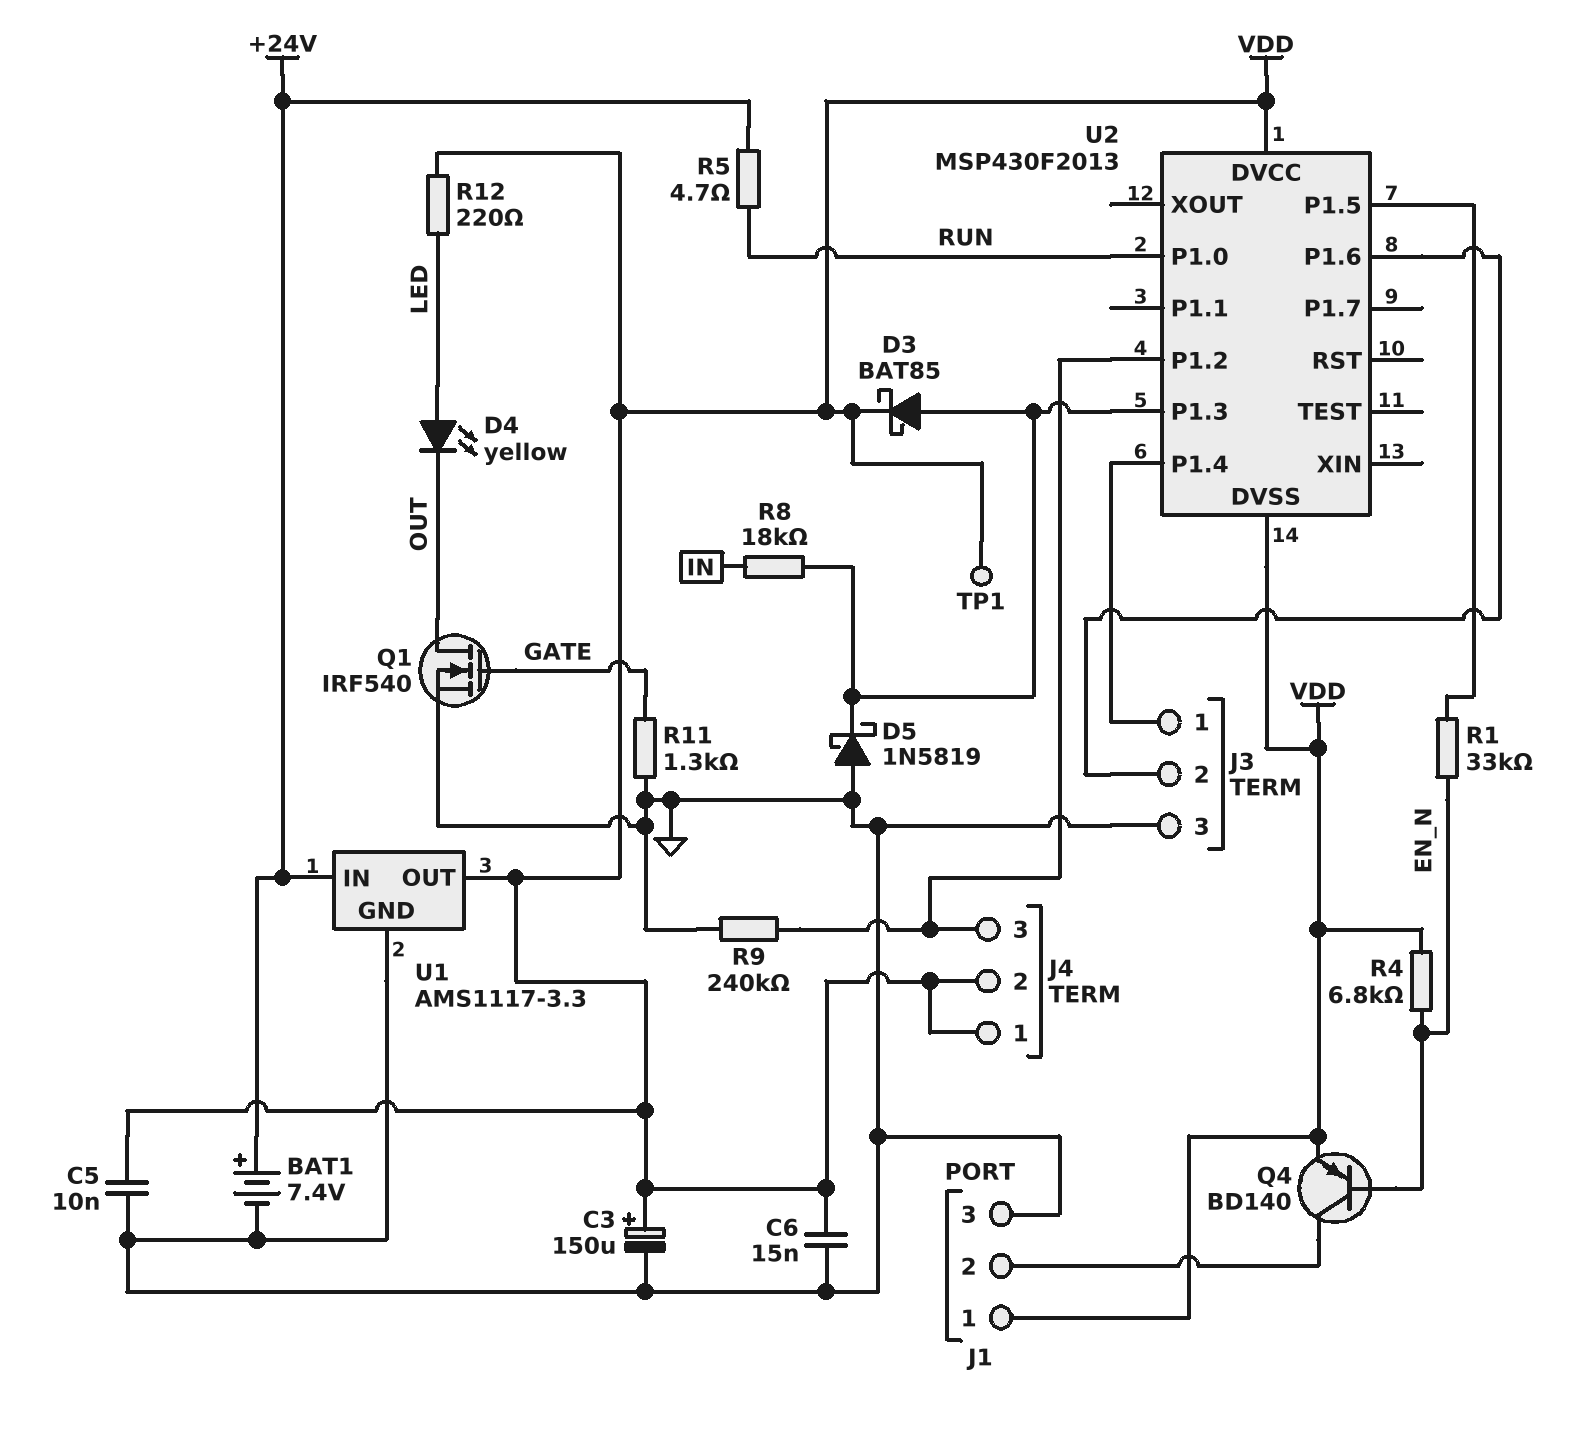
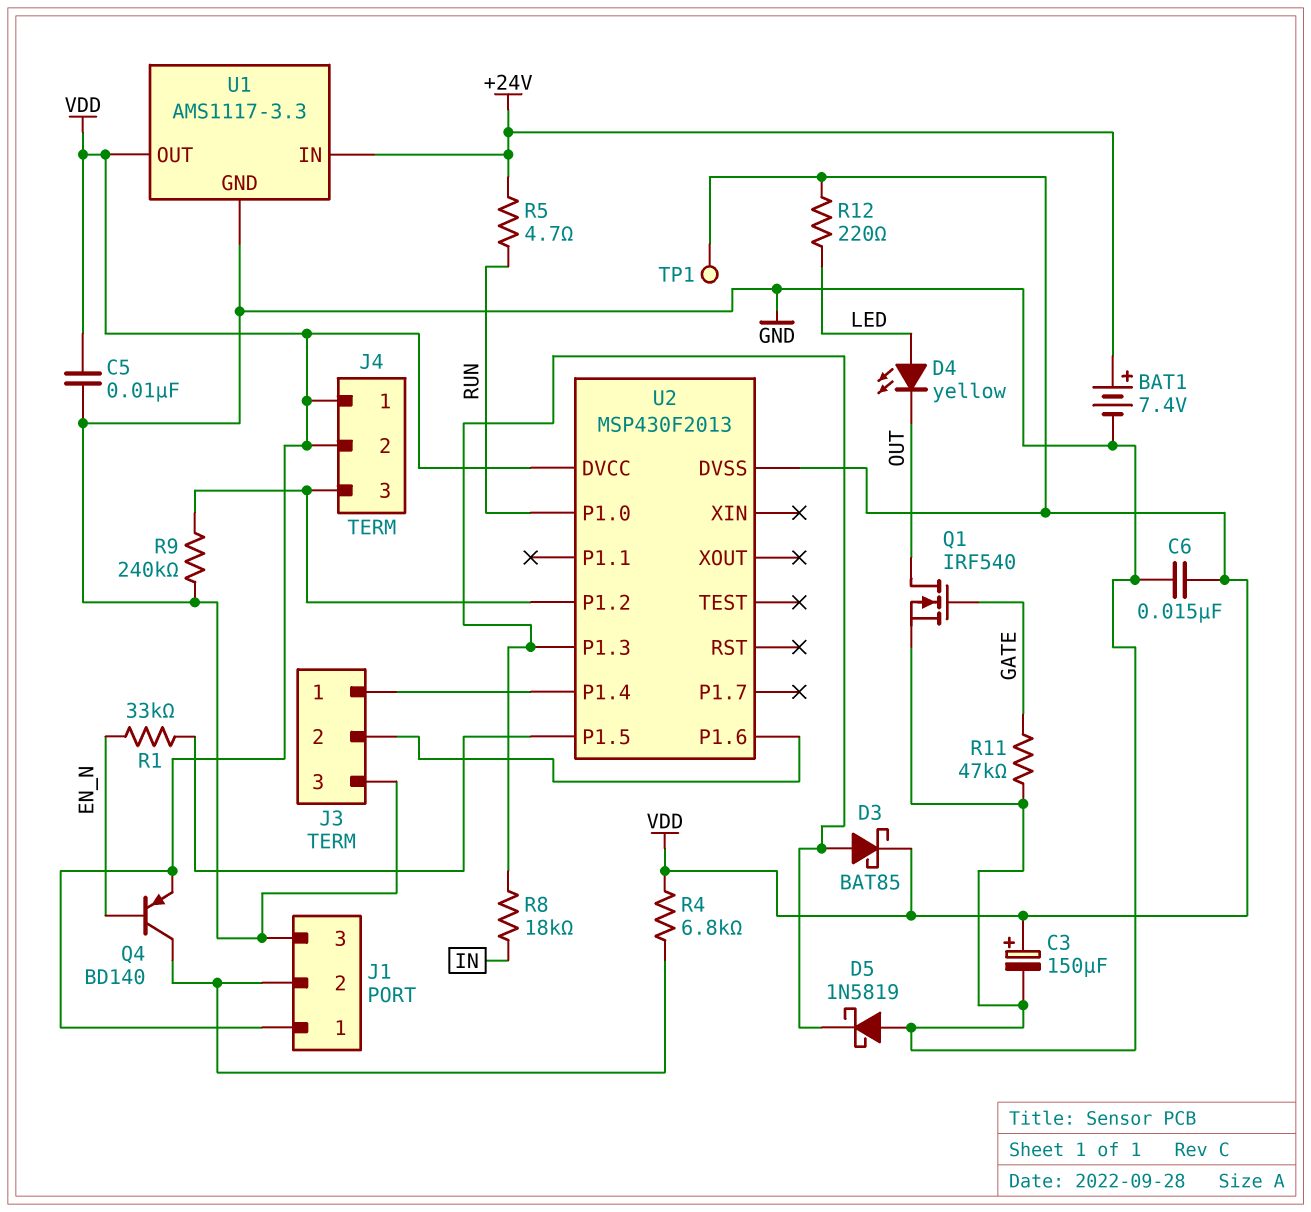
R4: 6.8k (EN_N, VDD) -> 6.8k (J1/2, VDD)
R11: 1.3k (GATE, GND) -> 47k (GATE, GND)

